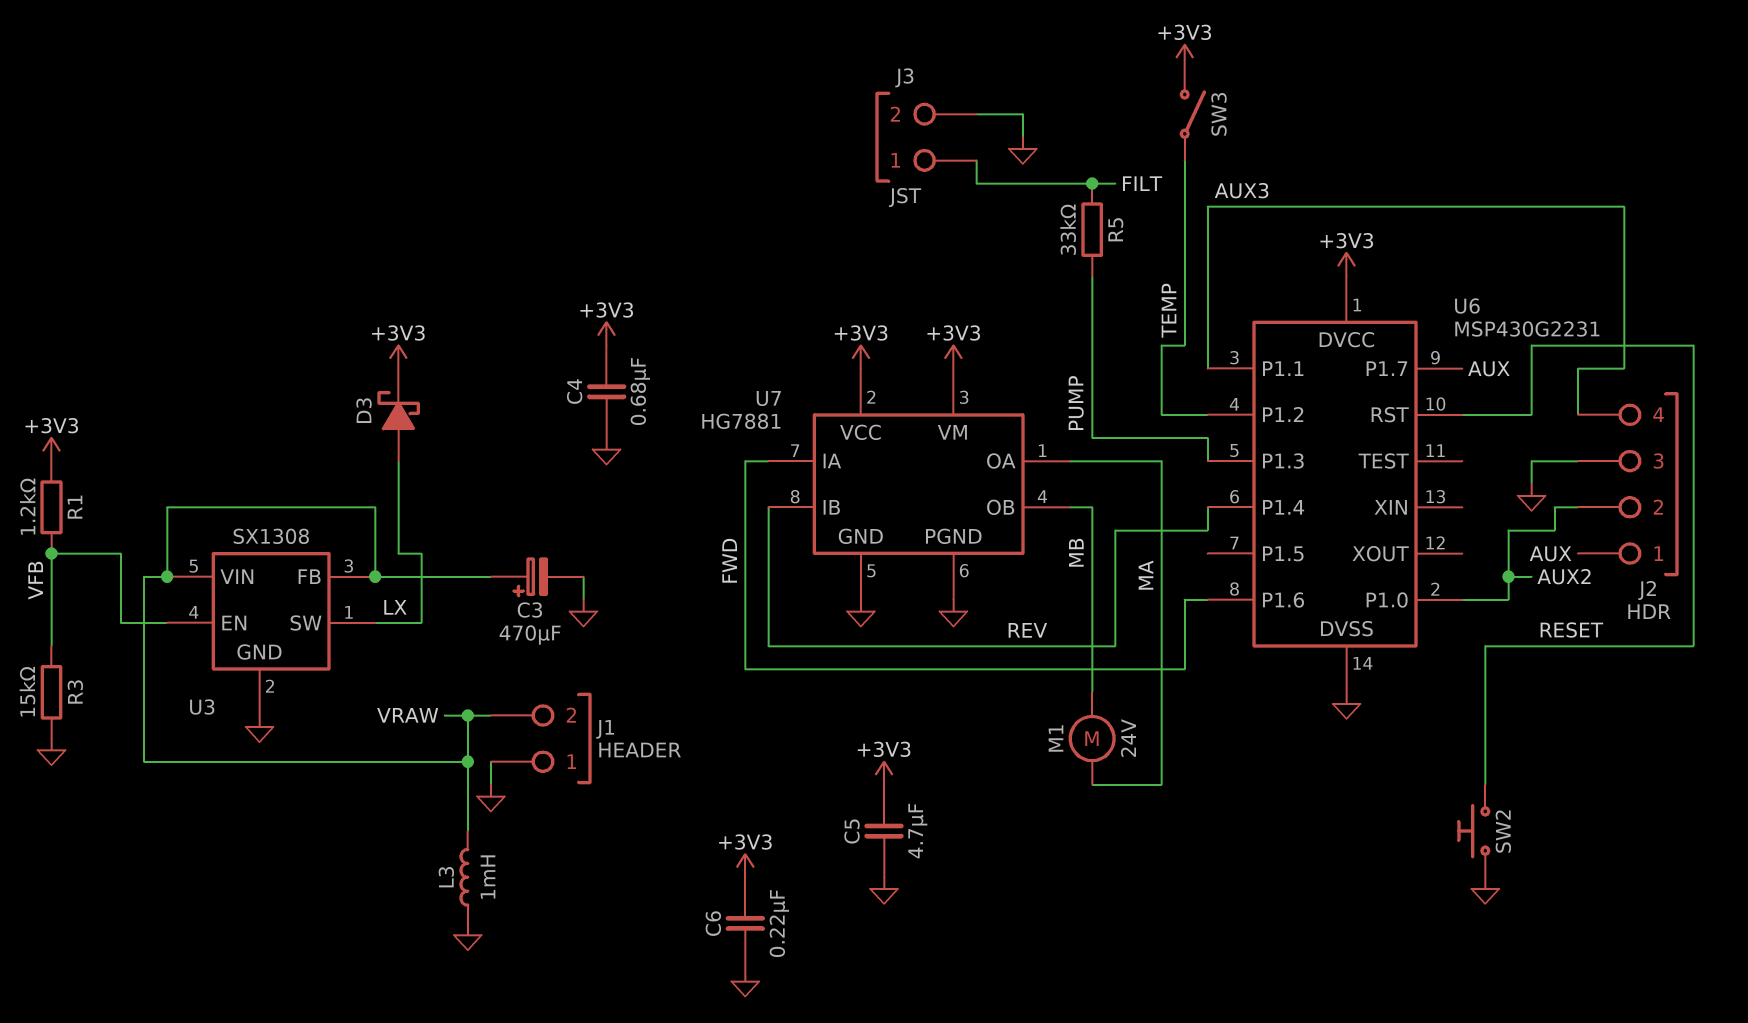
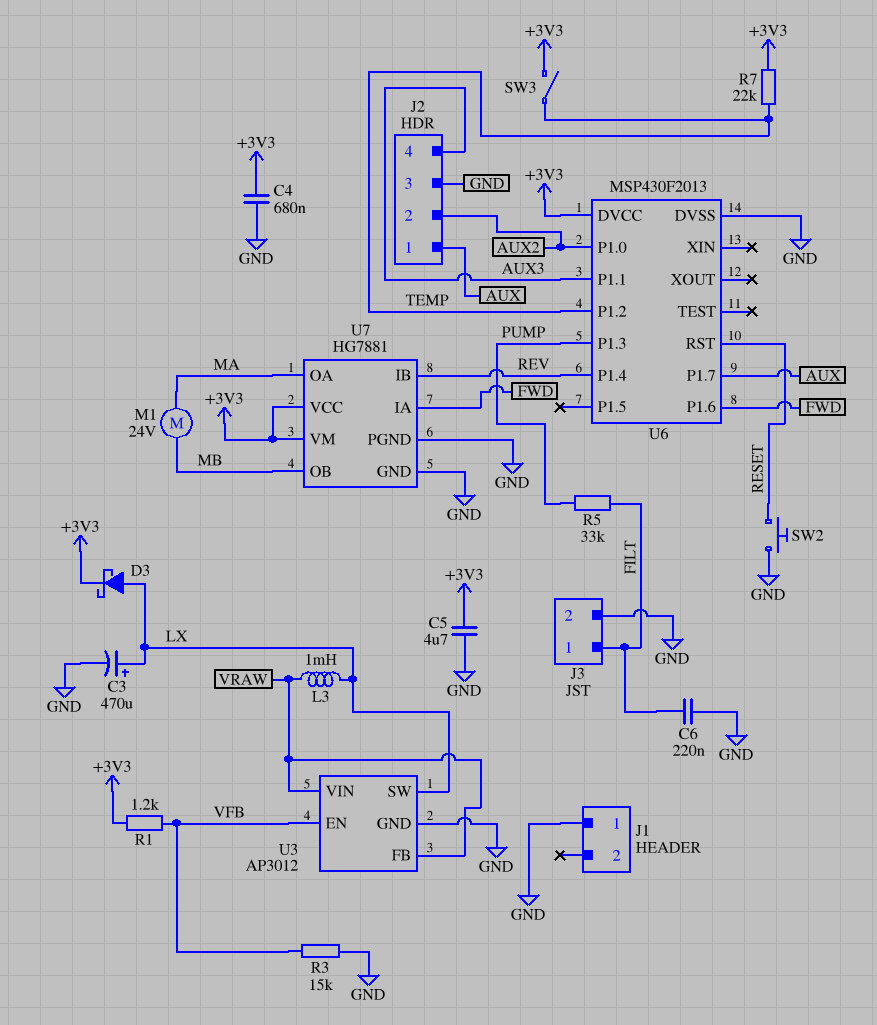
C3: 470uF (plus VRAW, minus GND) -> 470uF (plus LX, minus GND)
C6: 220nF (+3V3, GND) -> 220nF (FILT, GND)
J1 pin 2: VRAW -> none
L3: 1mH (GND, VRAW) -> 1mH (LX, VRAW)
R7: none -> 22k (+3V3, TEMP)
U3: SX1308 -> AP3012
U6: MSP430G2231 -> MSP430F2013

